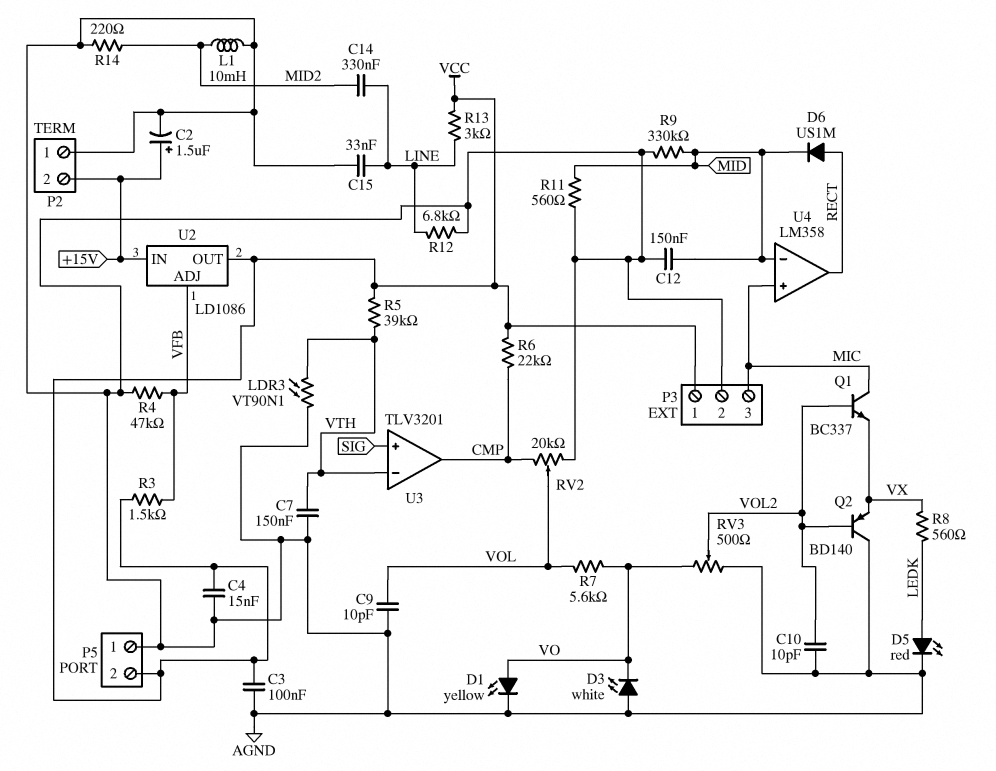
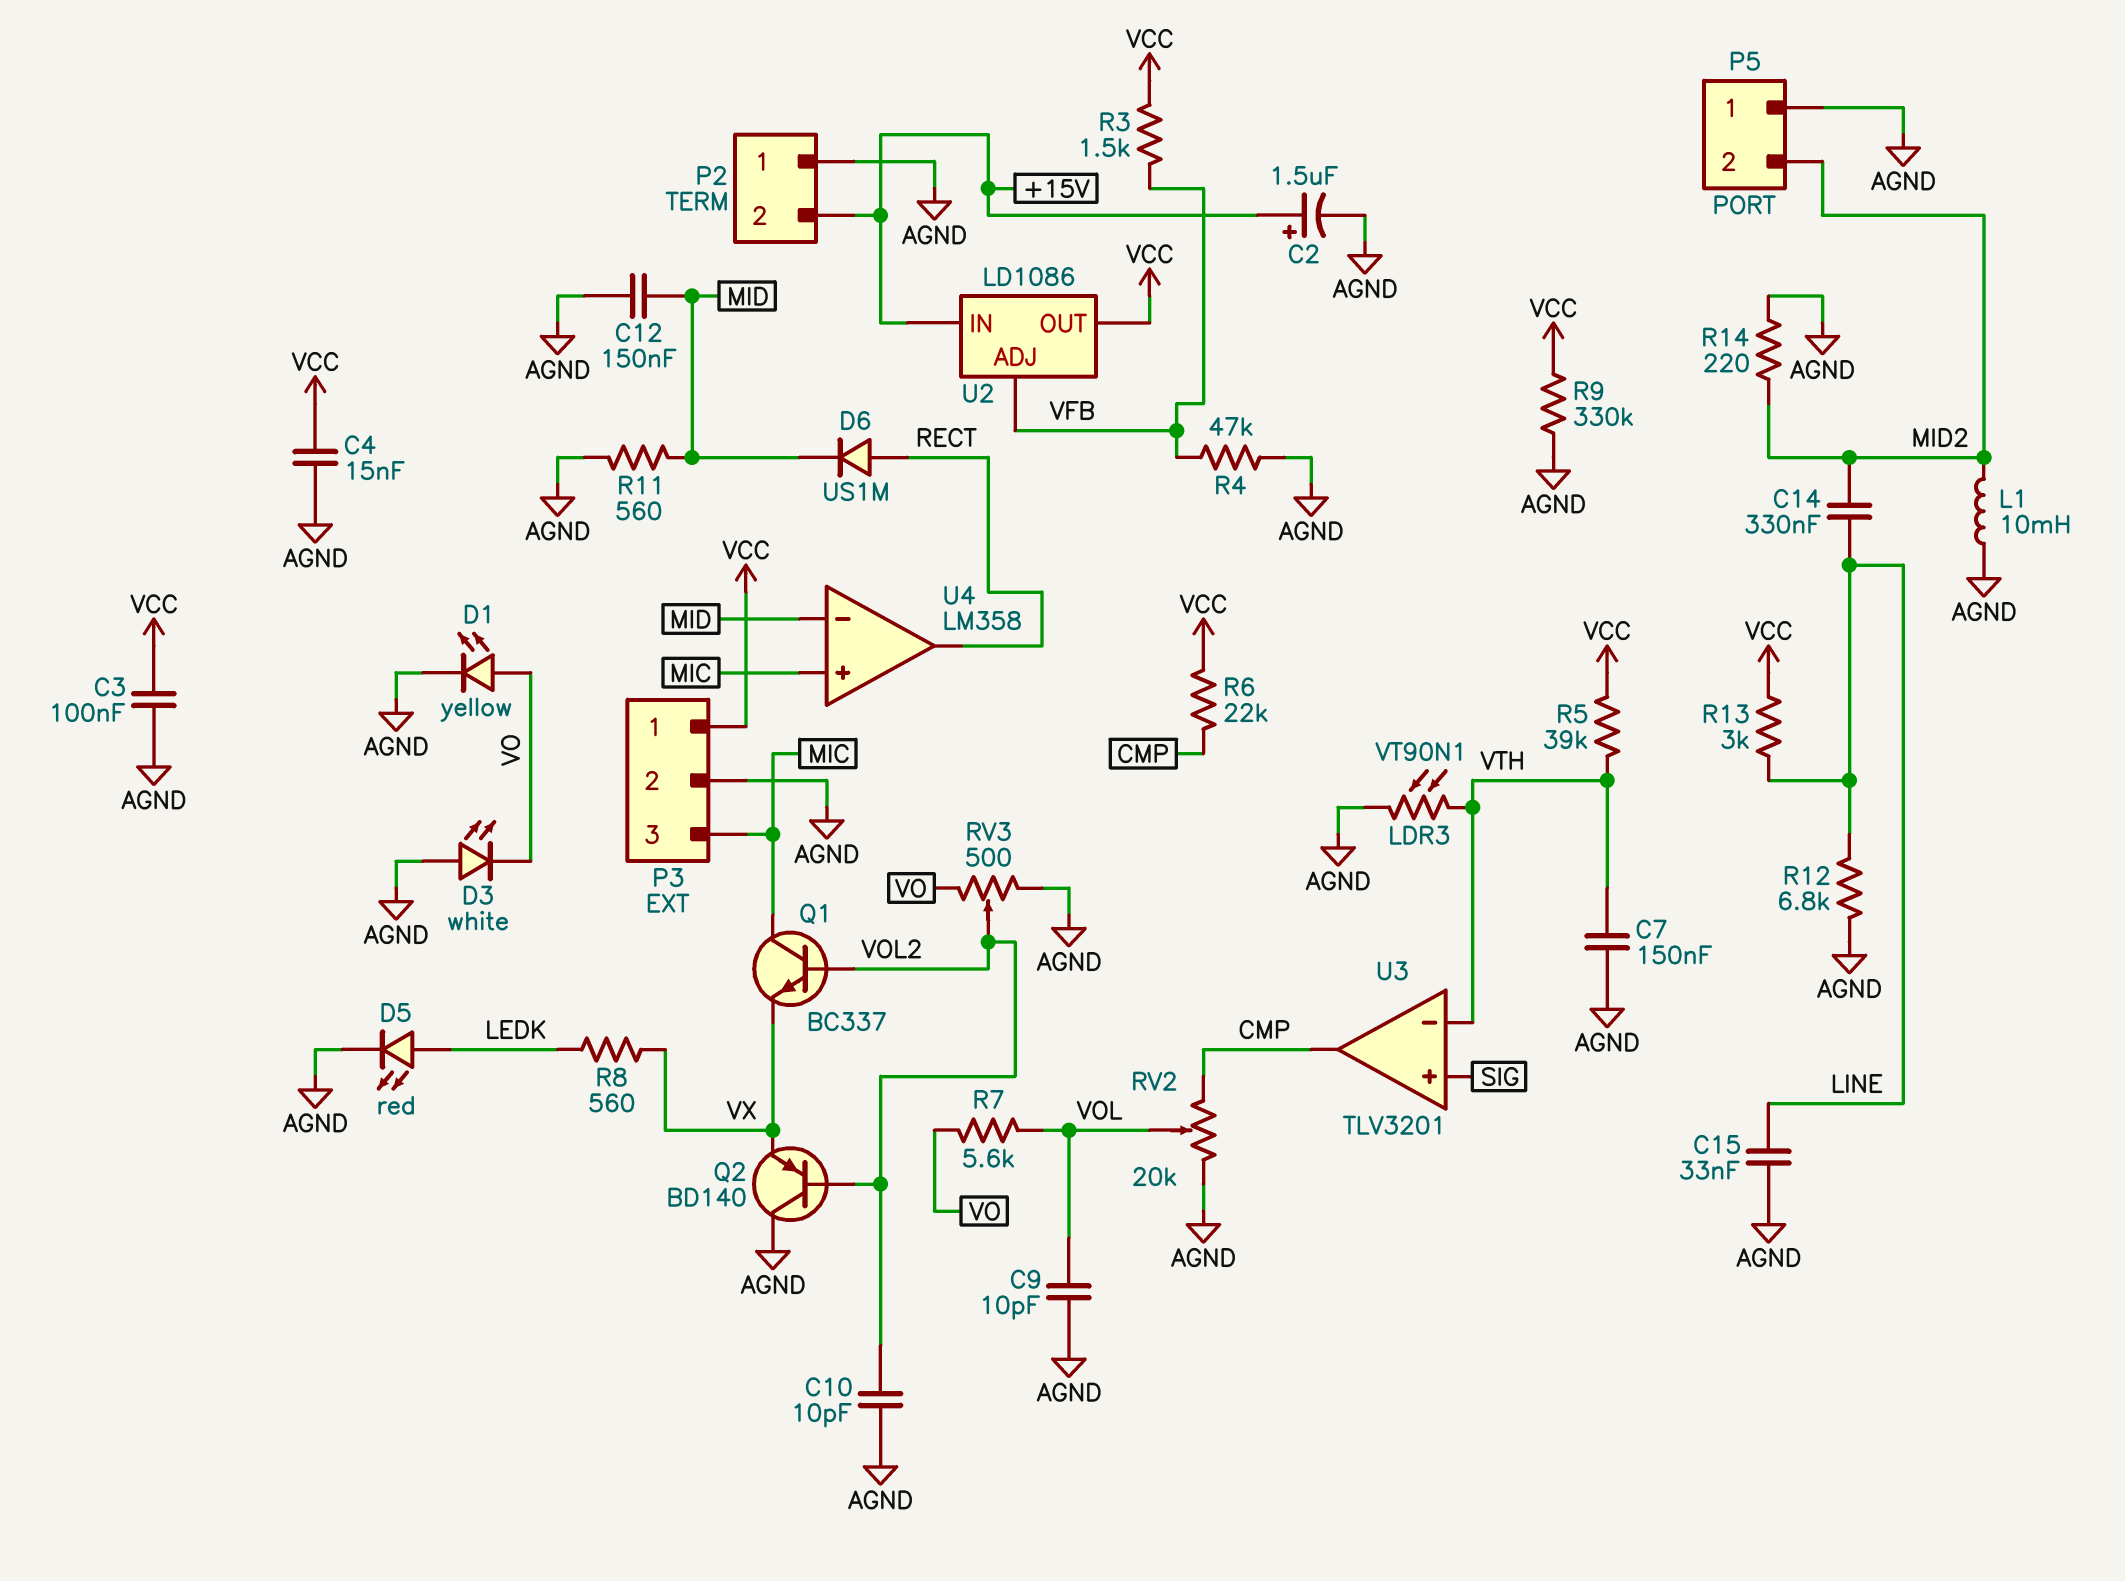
P5 pin 2: VCC -> MID2
R9: 330k (AGND, MID) -> 330k (AGND, VCC)

